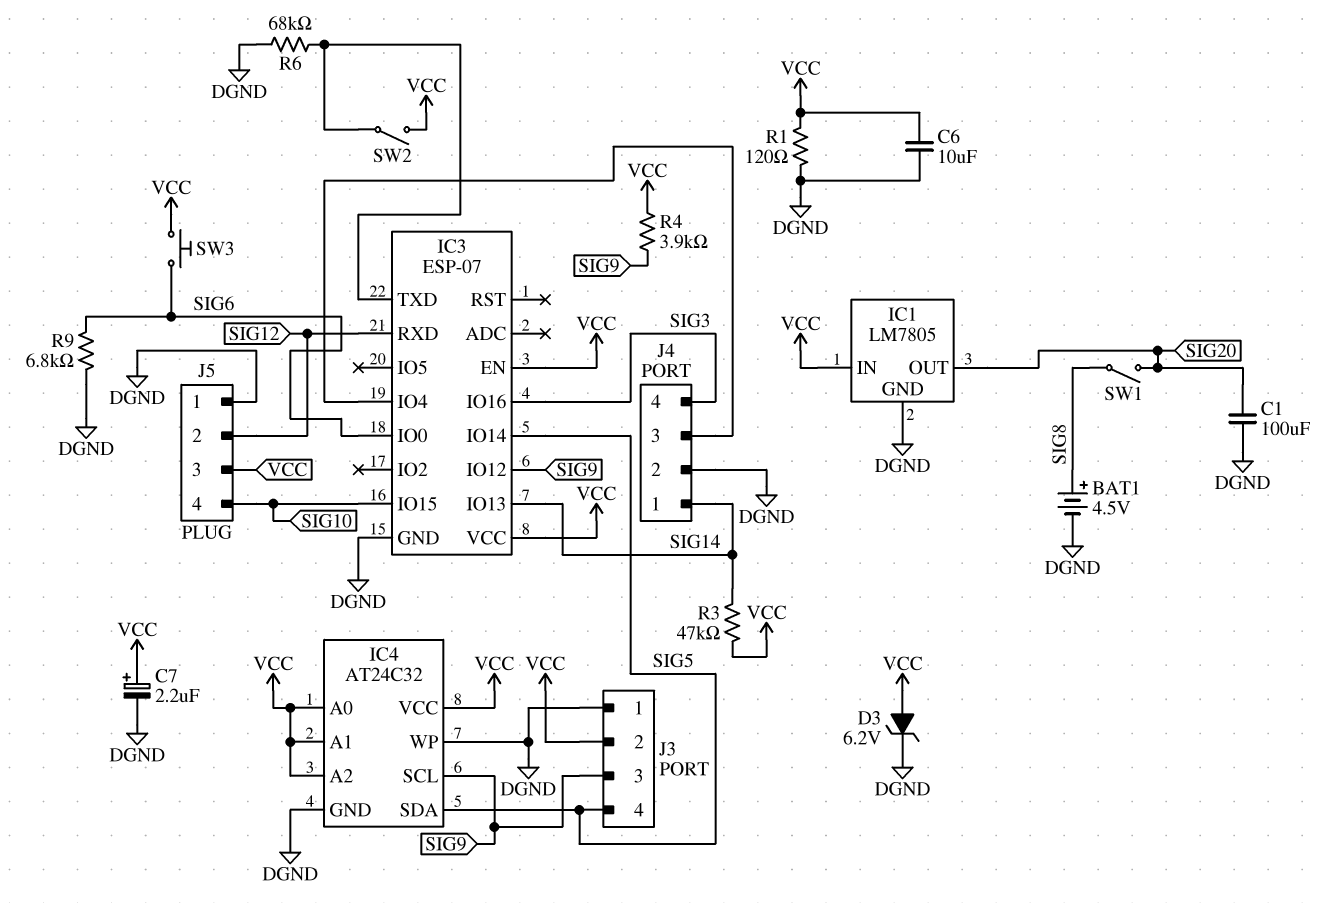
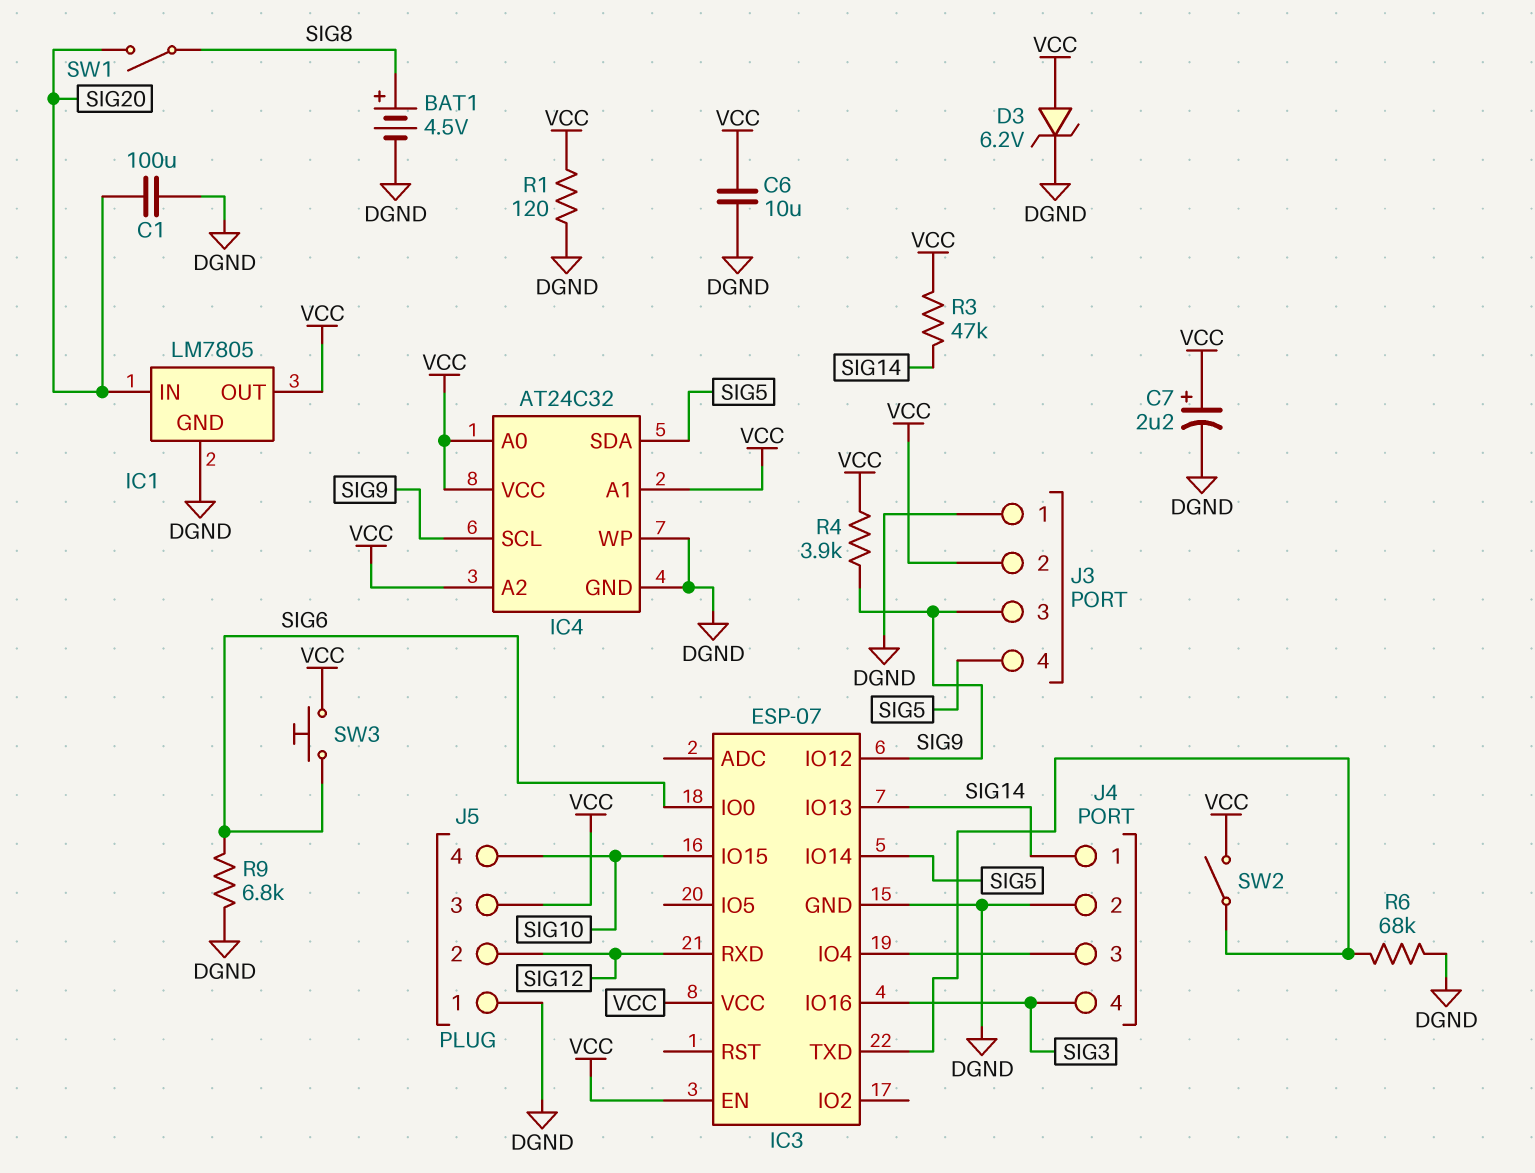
IC1 pin IN: VCC -> SIG20
IC1 pin OUT: SIG20 -> VCC

